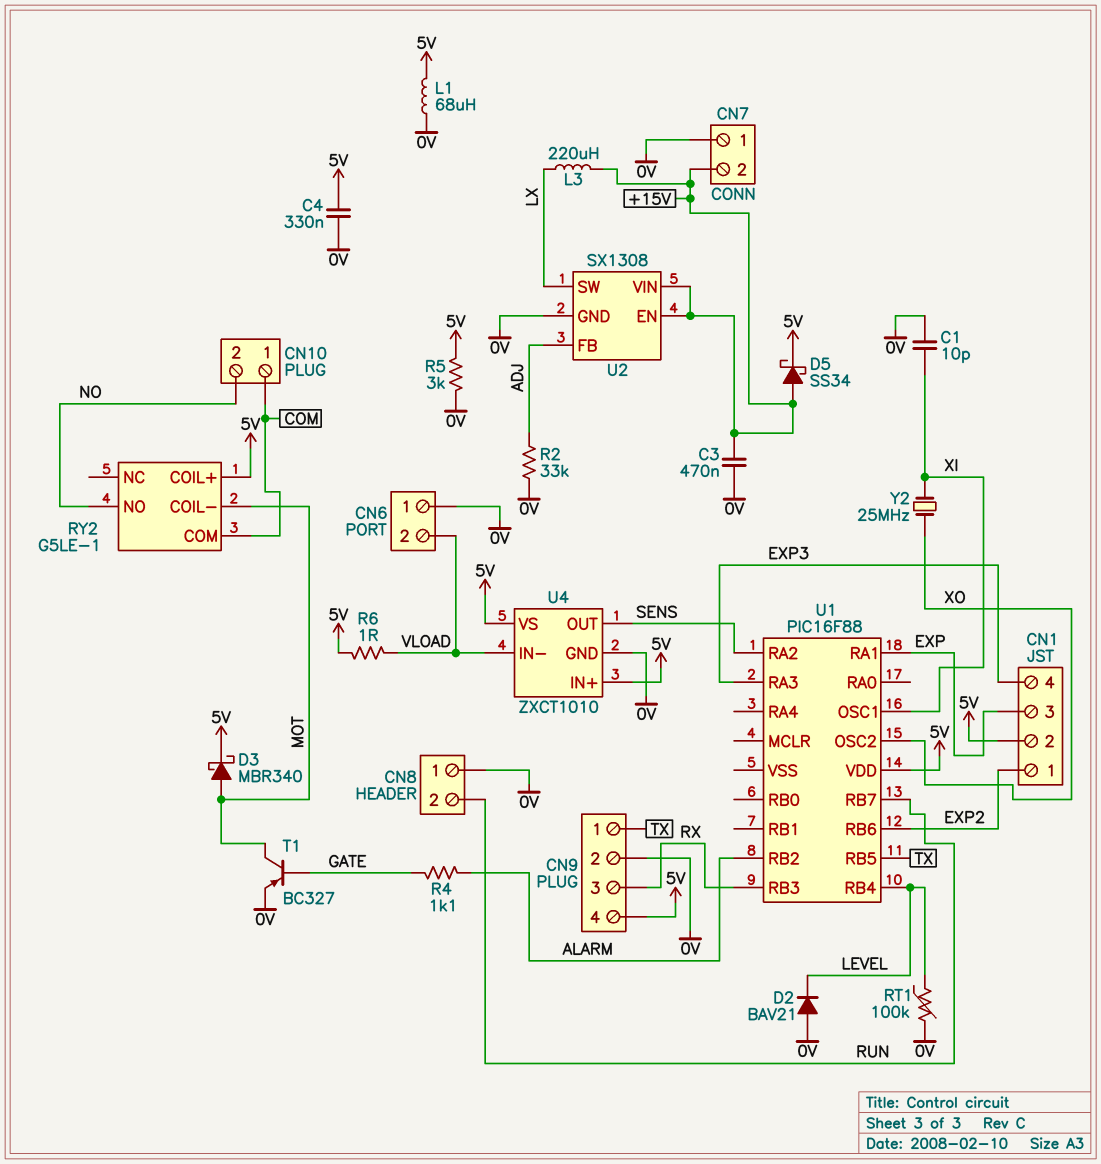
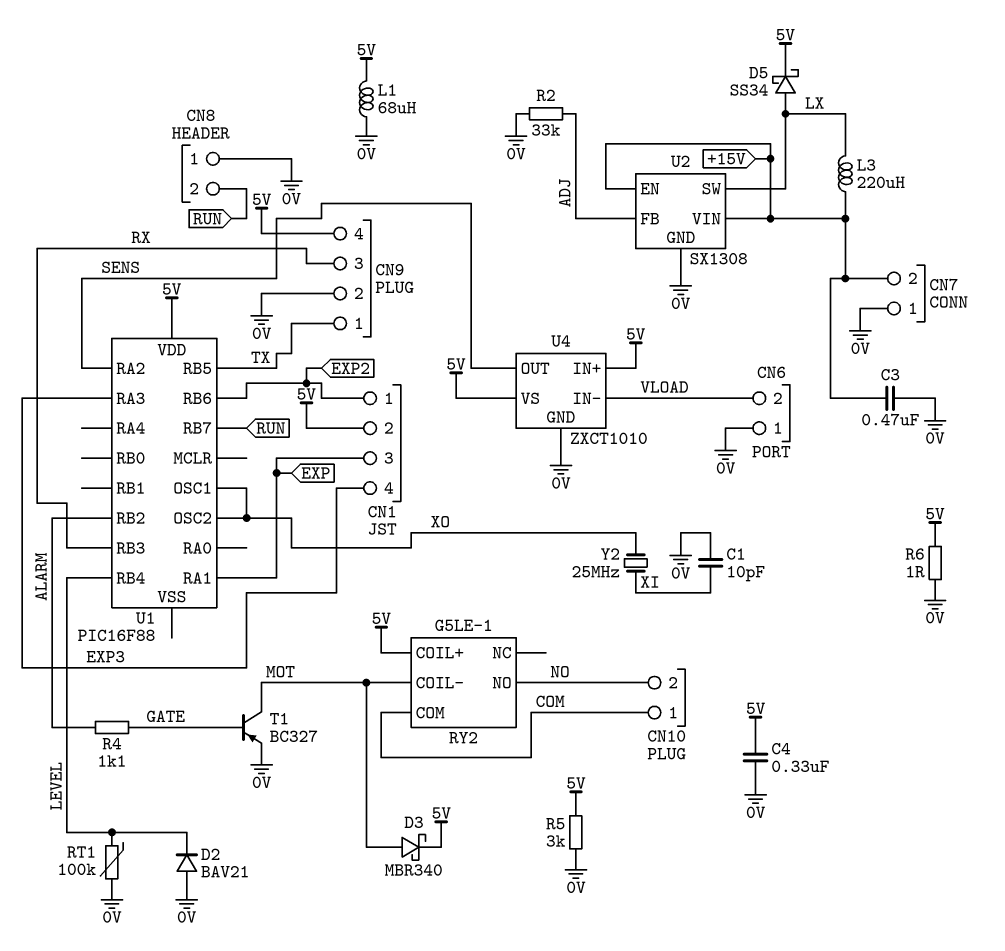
D5: schottky SS34 (A +15V, K 5V) -> schottky SS34 (A LX, K 5V)
R6: 1 (5V, VLOAD) -> 1 (0V, 5V)
U1 pin OSC1: XI -> XO

